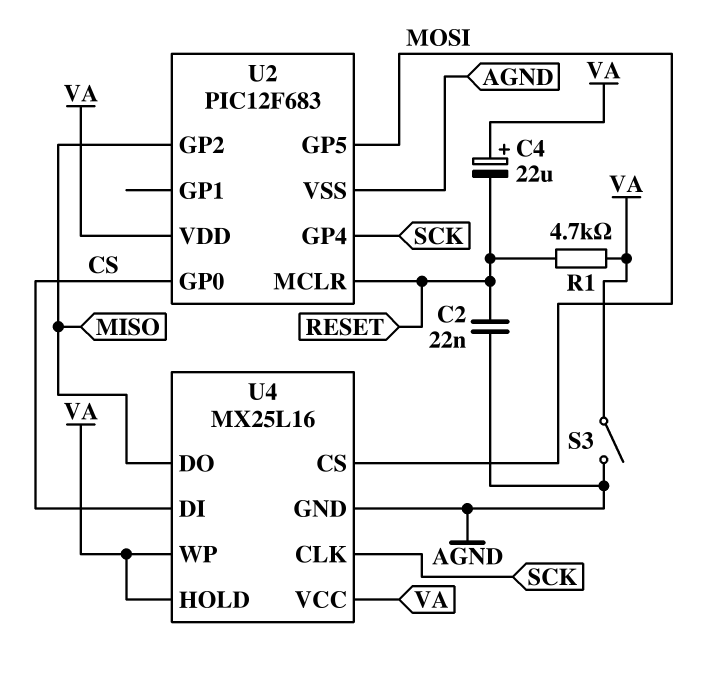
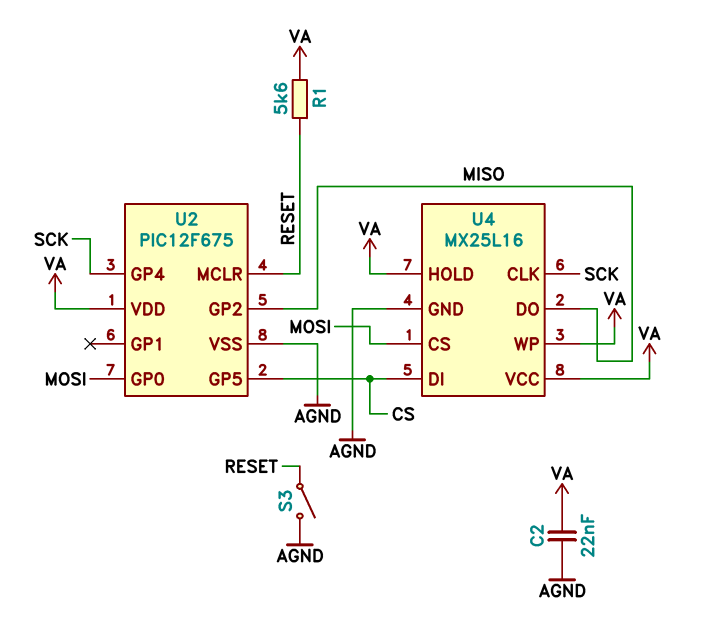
C2: 22nF (AGND, RESET) -> 22nF (AGND, VA)
C4: 22uF (plus VA, minus RESET) -> none
R1: 4.7k (RESET, VA) -> 5.6k (RESET, VA)
S3: switch (AGND, VA) -> switch (AGND, RESET)
U2: PIC12F683 -> PIC12F675
U2 pin GP0: CS -> MOSI
U2 pin GP5: MOSI -> CS

